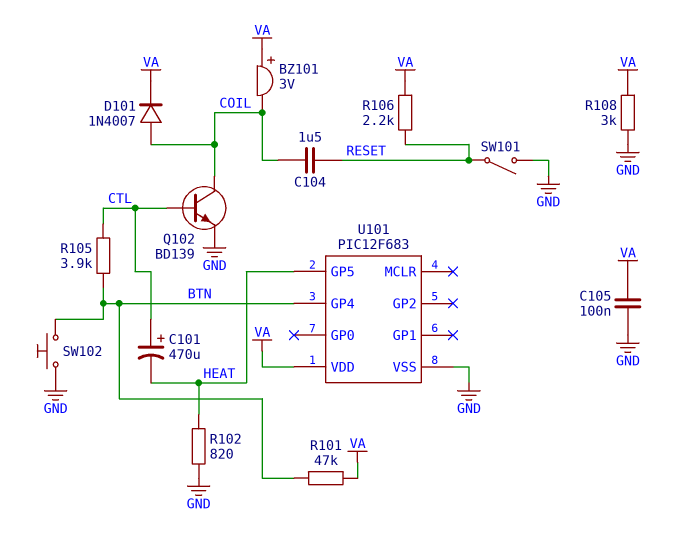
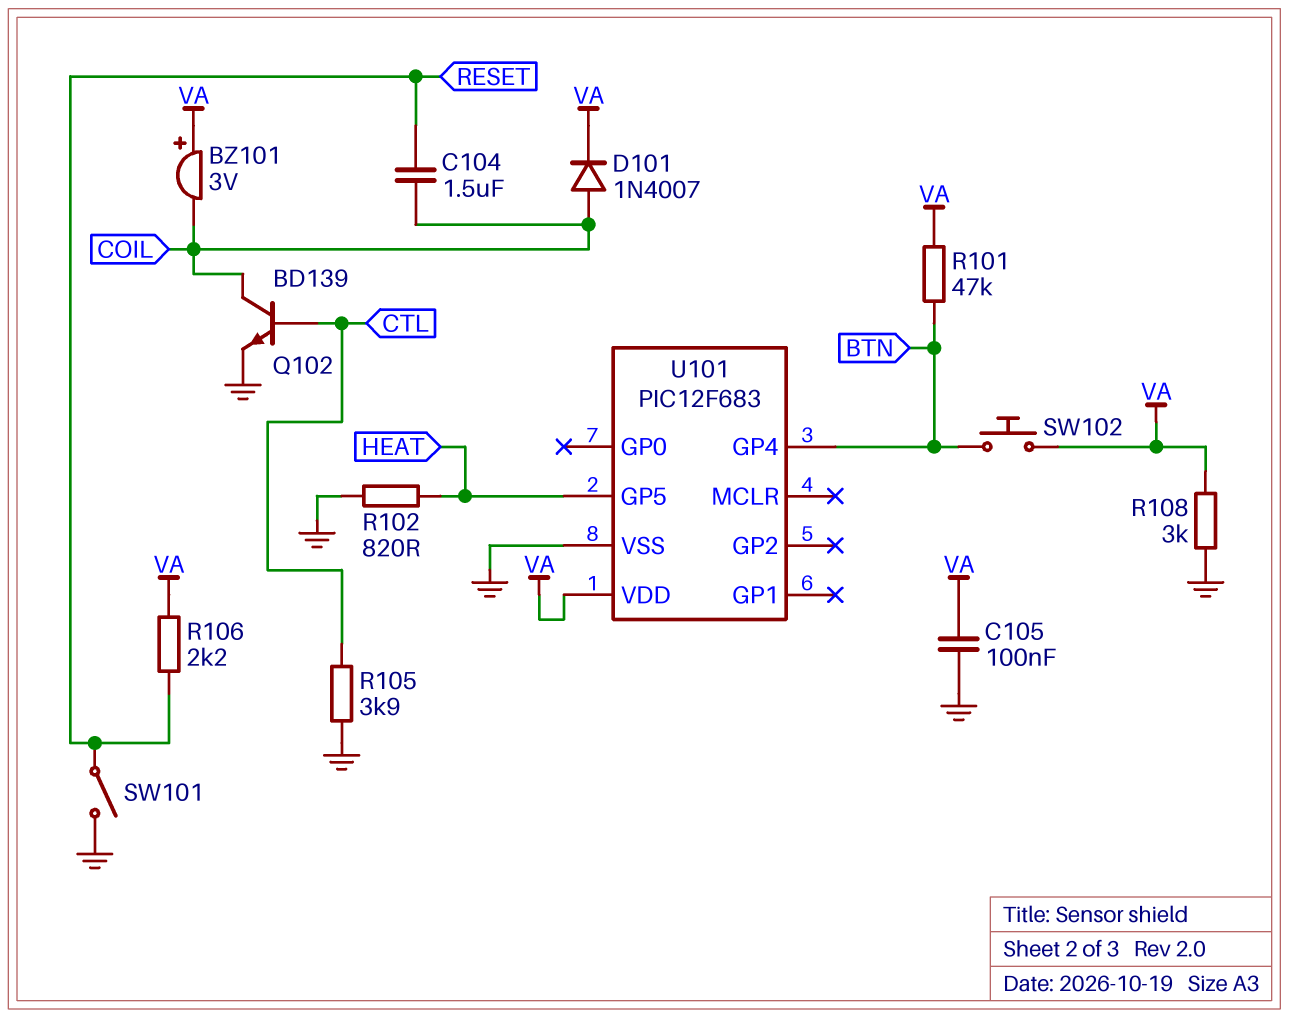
C101: 470uF (plus CTL, minus HEAT) -> none
R105: 3.9k (BTN, CTL) -> 3.9k (CTL, GND)
SW102: button (BTN, GND) -> button (BTN, VA)

